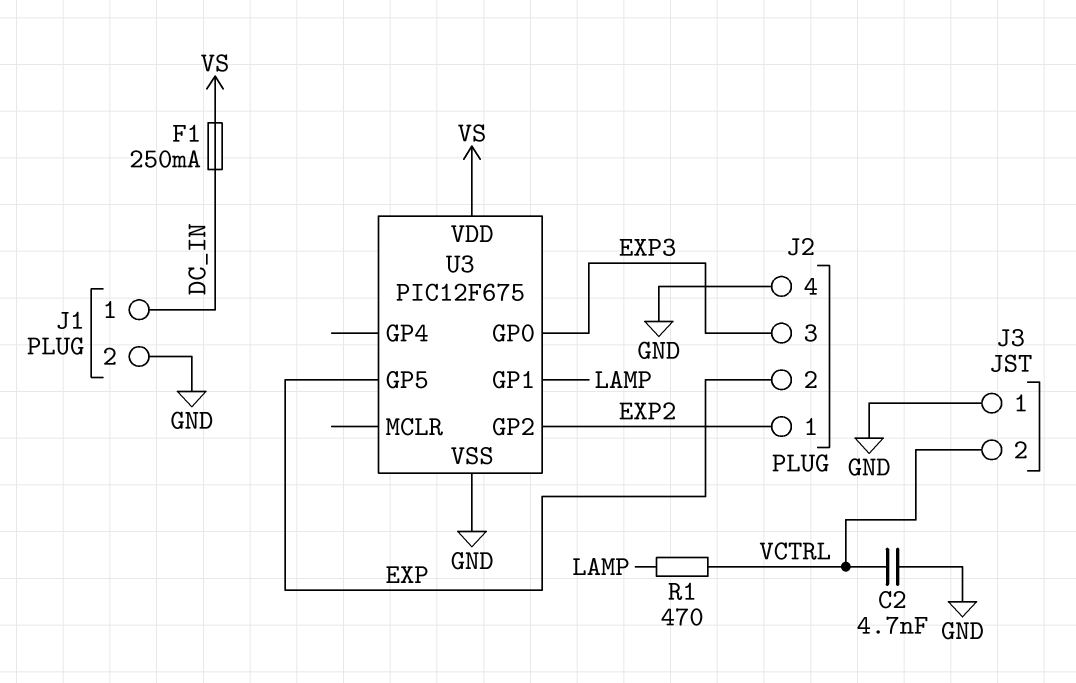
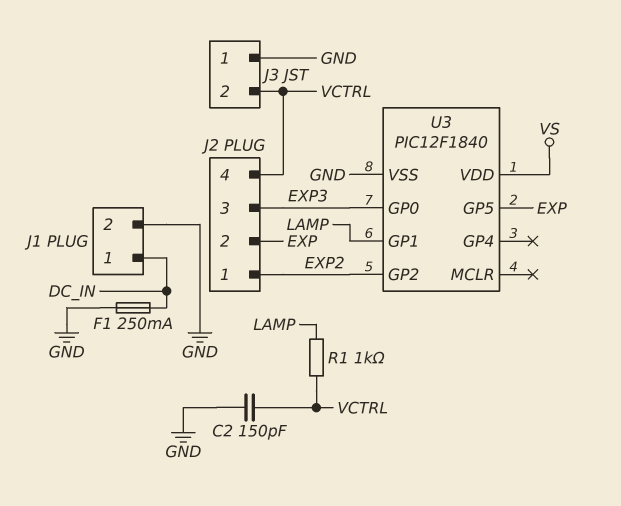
C2: 4.7nF (GND, VCTRL) -> 150pF (GND, VCTRL)
F1: 250mA (DC_IN, VS) -> 250mA (DC_IN, GND)
J2 pin 4: GND -> VCTRL
R1: 470 (LAMP, VCTRL) -> 1k (LAMP, VCTRL)
U3: PIC12F675 -> PIC12F1840

